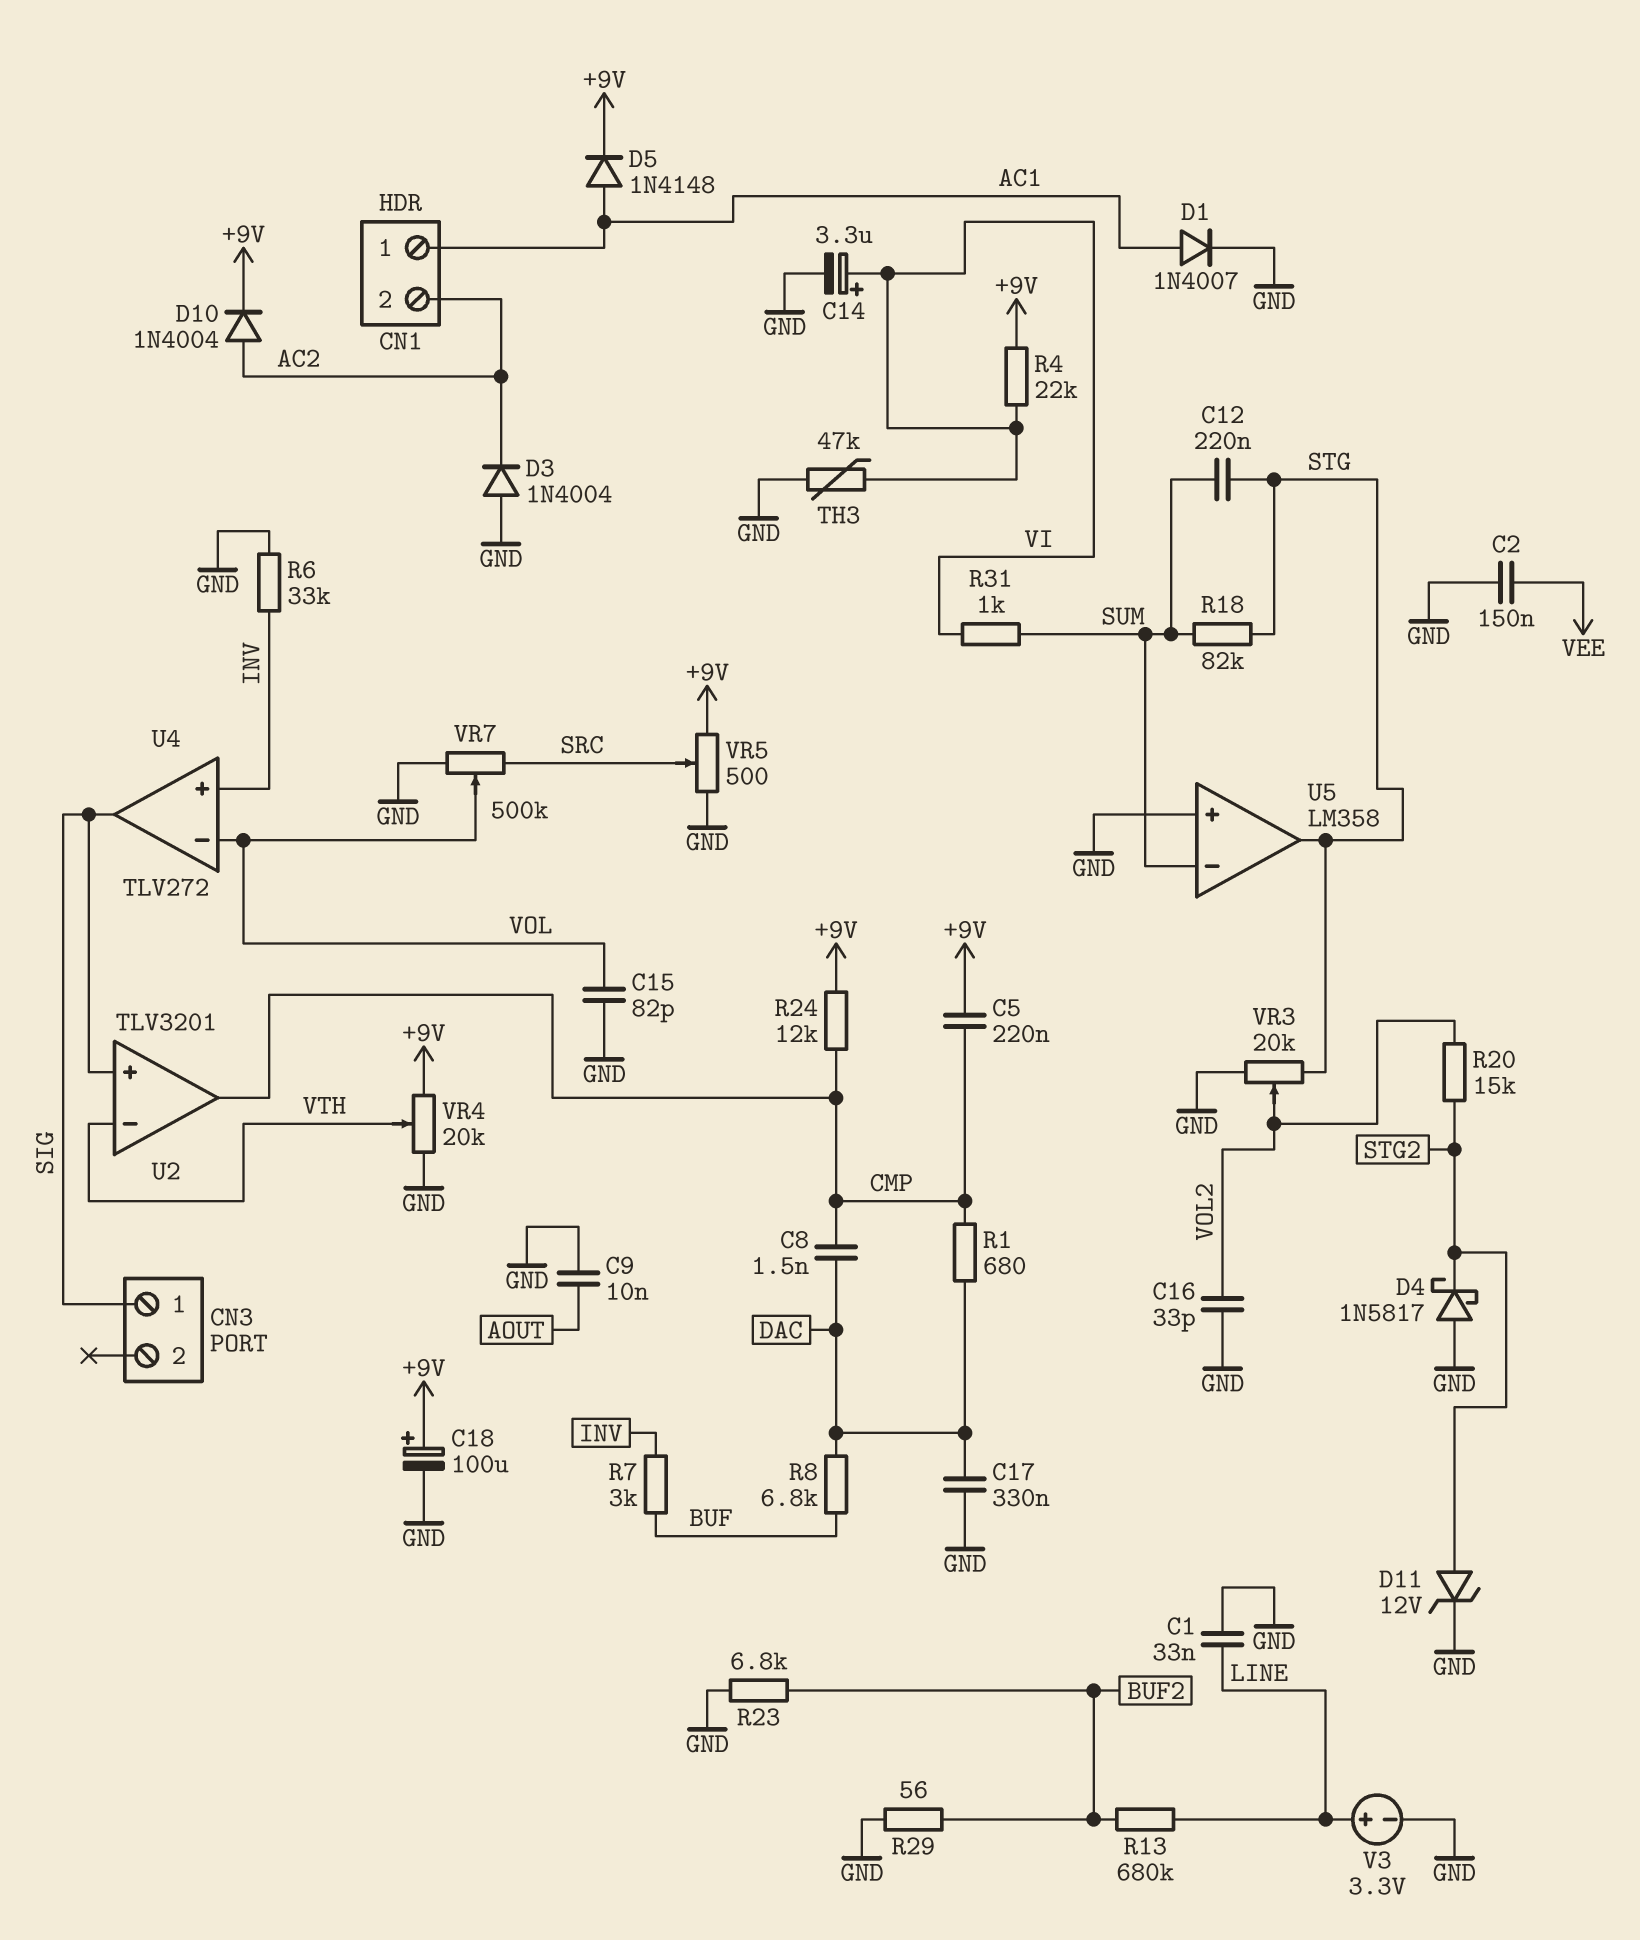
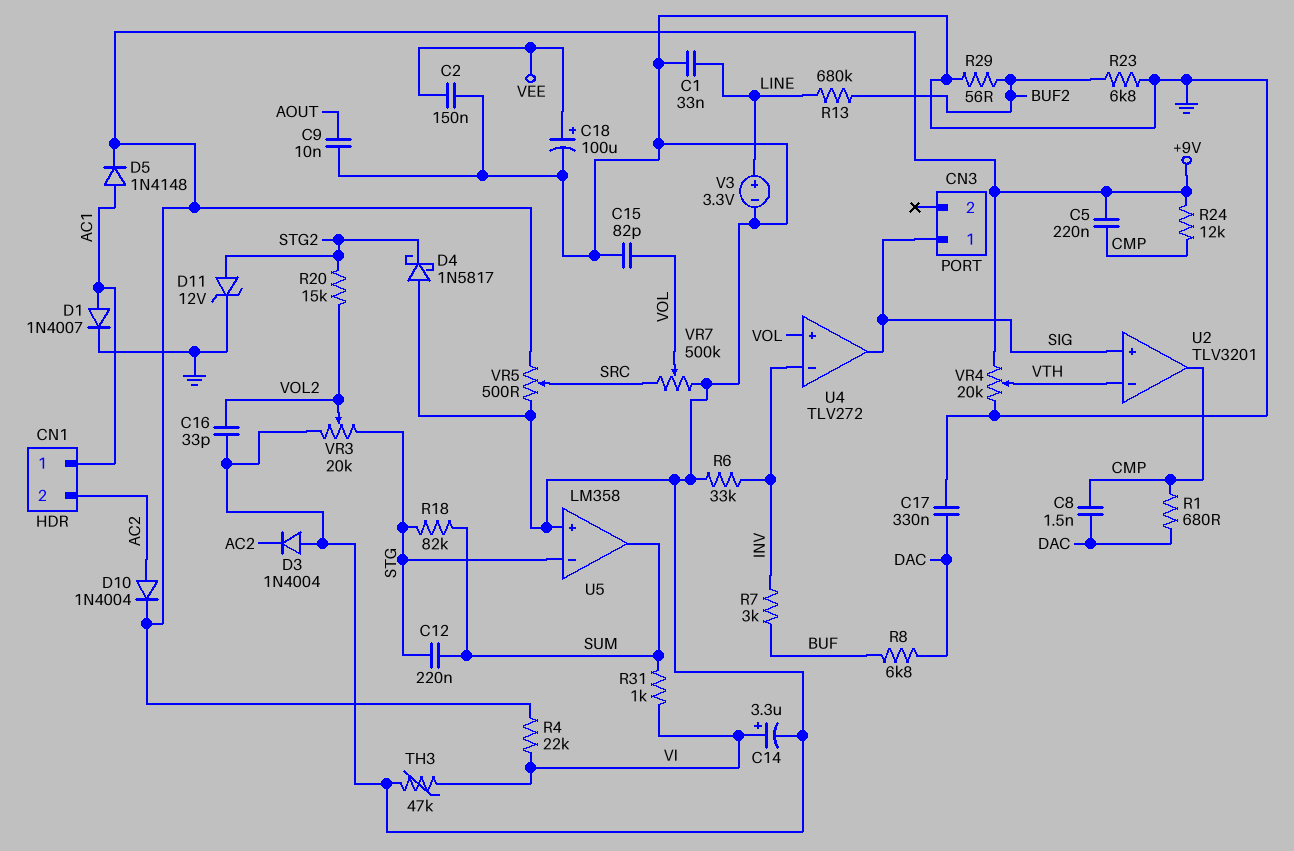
C18: 100uF (plus +9V, minus GND) -> 100uF (plus VEE, minus GND)
U4 pin in+: INV -> VOL
U4 pin in-: VOL -> INV
U5 pin in-: SUM -> STG
U5 pin out: STG -> SUM

